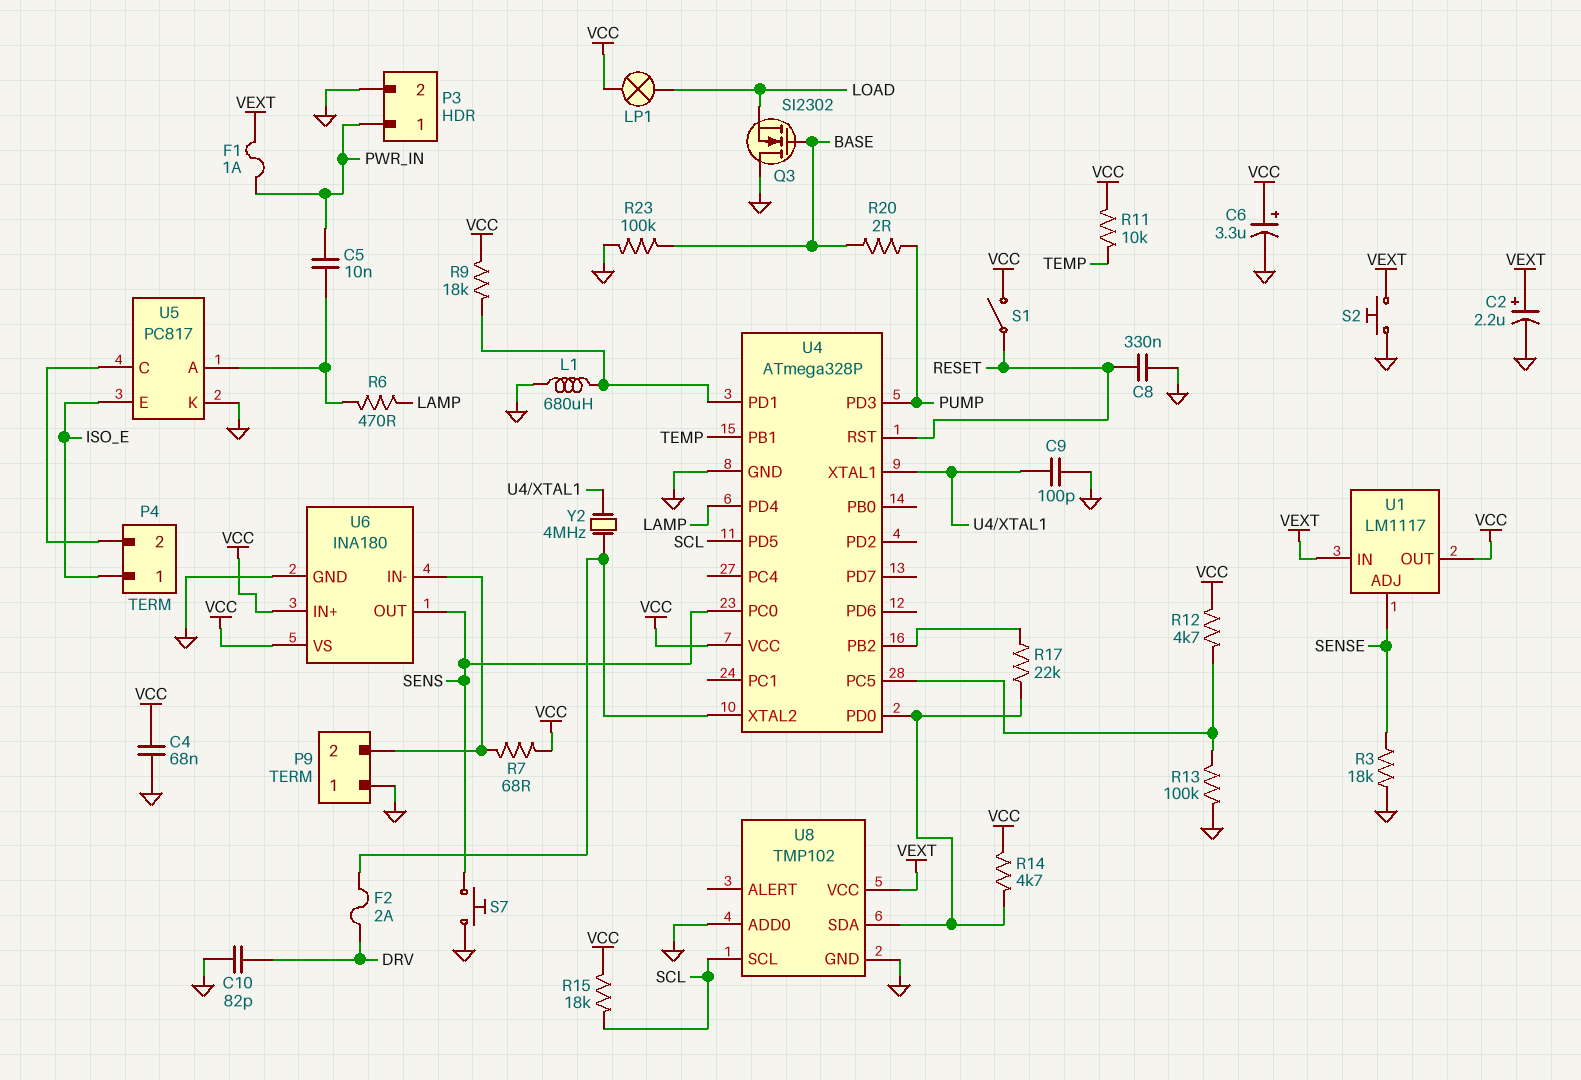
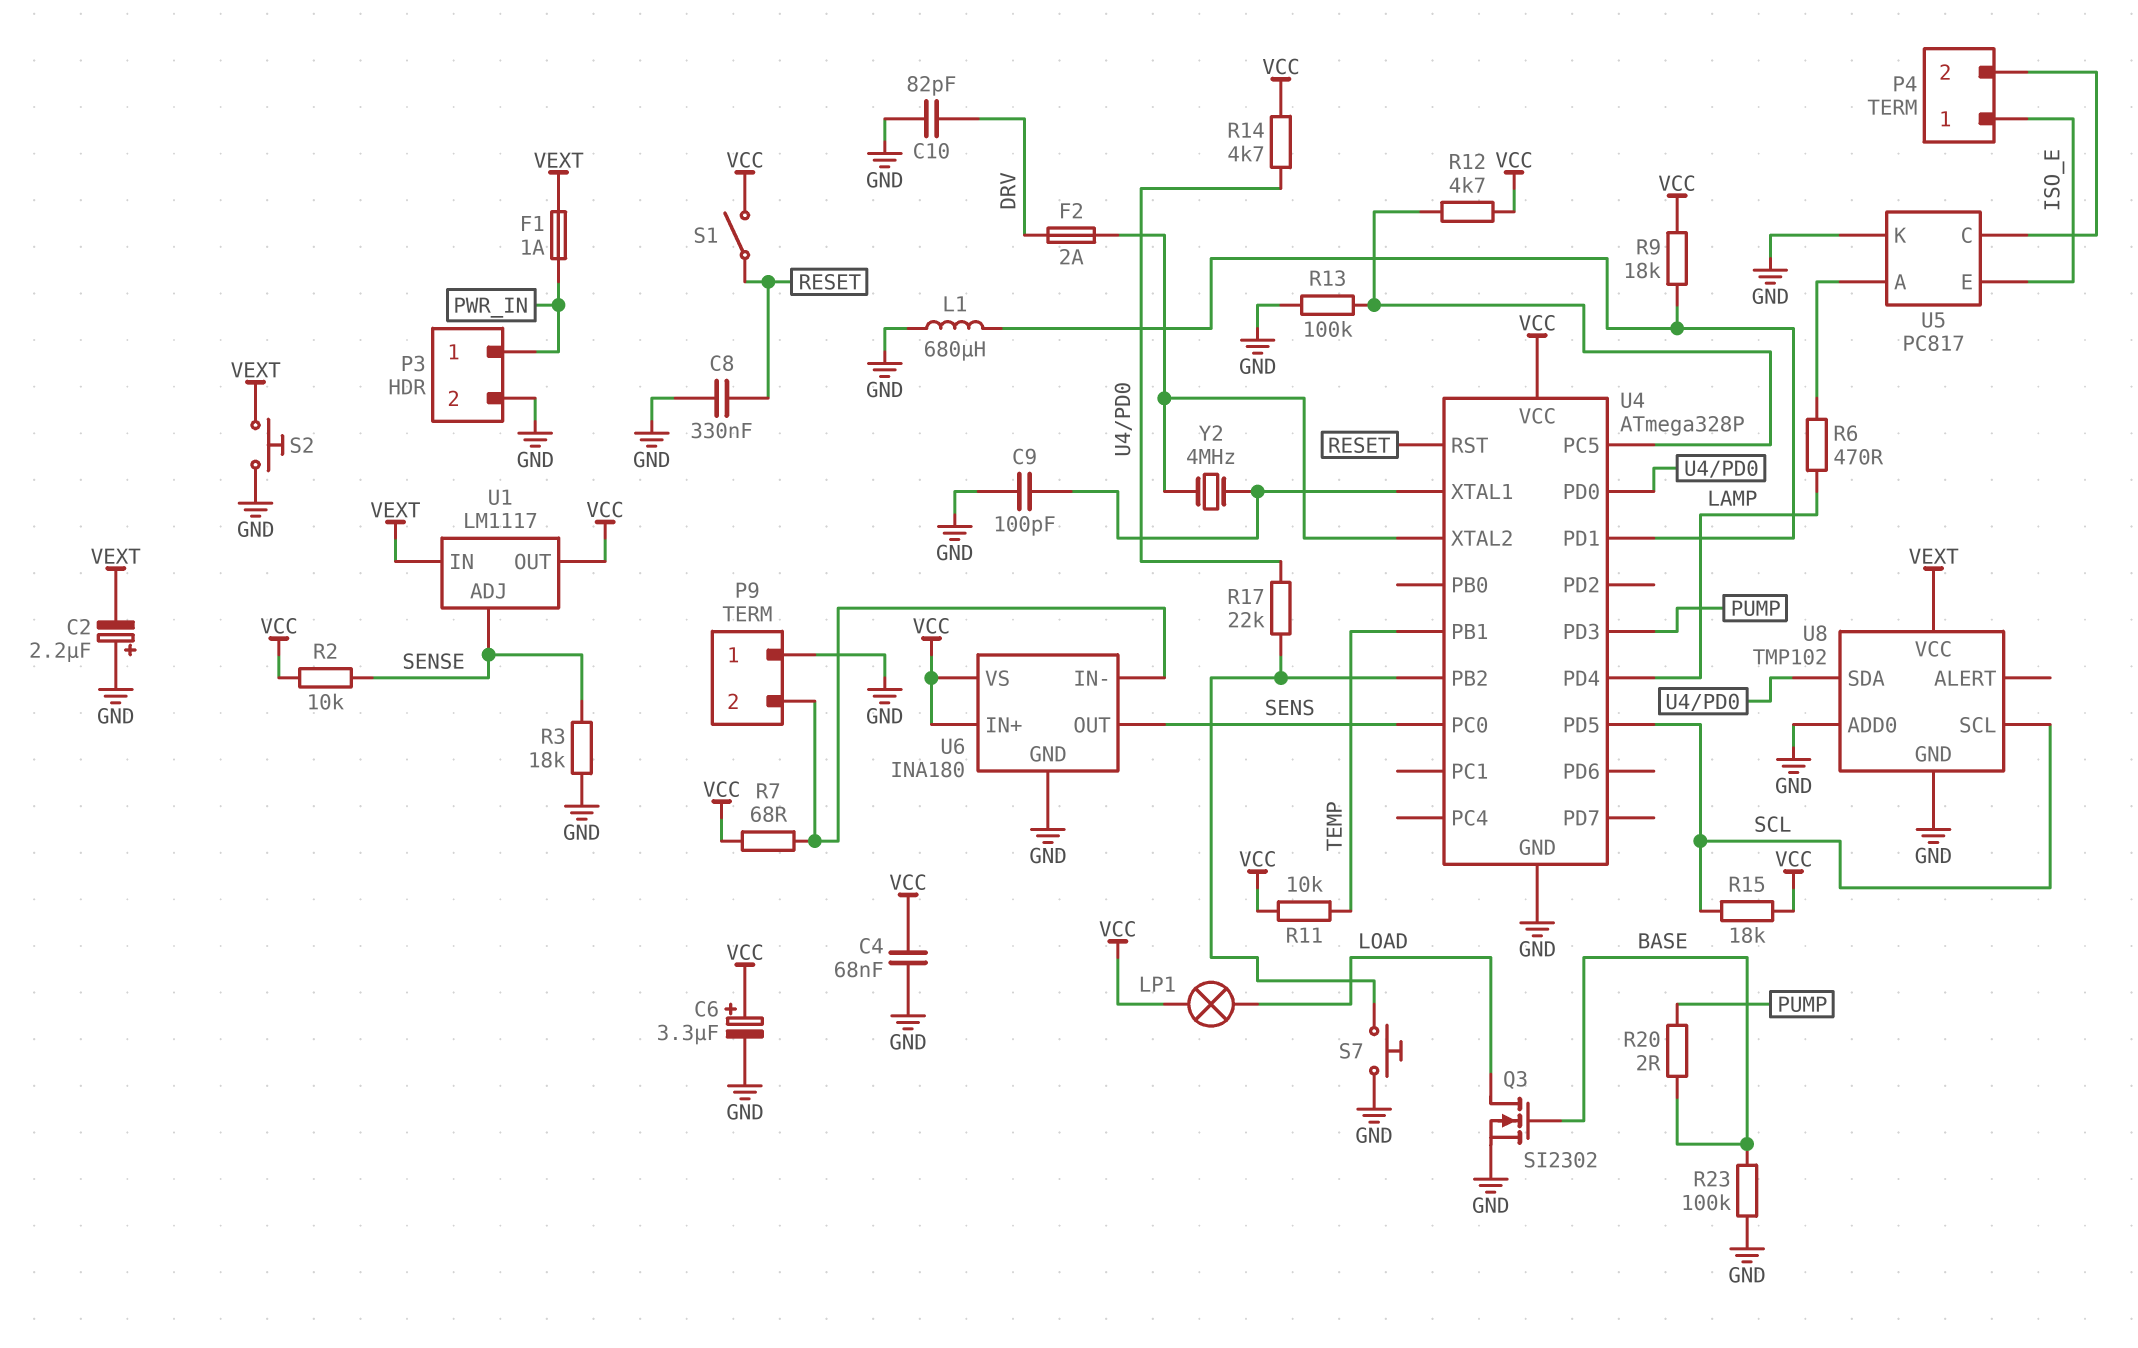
C2: 2.2uF (plus VEXT, minus GND) -> 2.2uF (plus GND, minus VEXT)
C5: 10nF (PWR_IN, U5/A) -> none
Q3: NMOS SI2302 (G BASE, D GND, S LOAD) -> NMOS SI2302 (G BASE, D LOAD, S GND)
R2: none -> 10k (SENSE, VCC)
S7: button (GND, SENS) -> button (GND, U4/PB2)

